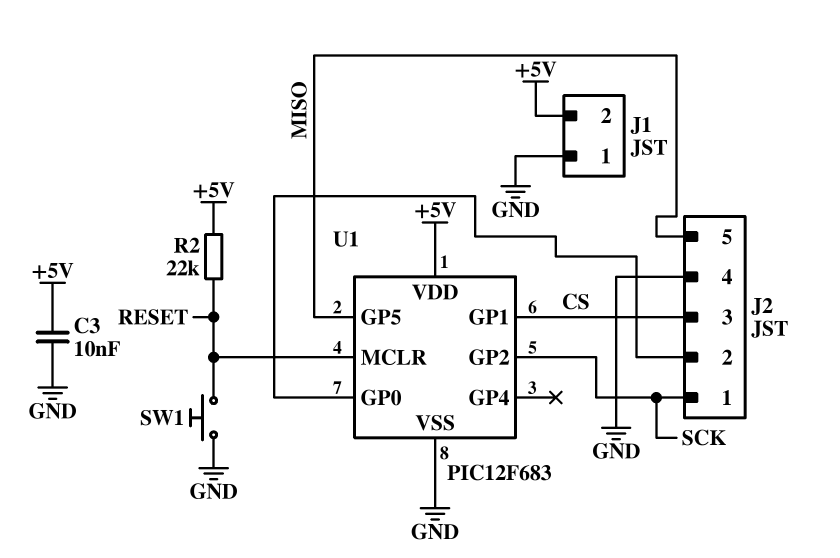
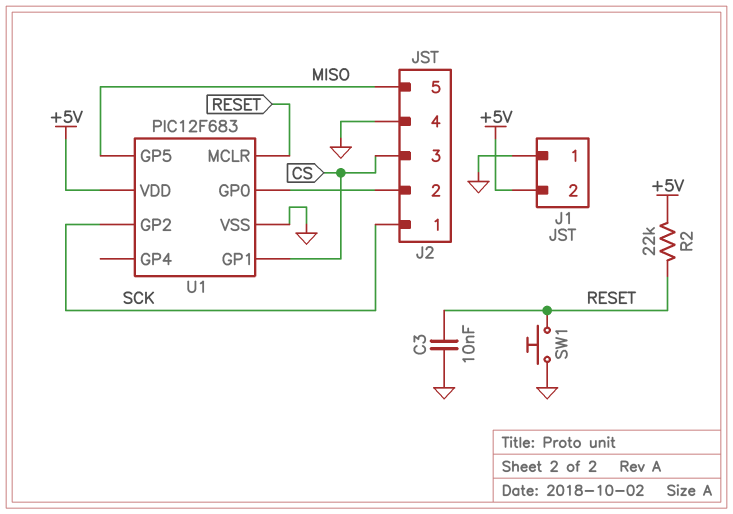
C3: 10nF (+5V, GND) -> 10nF (GND, RESET)

